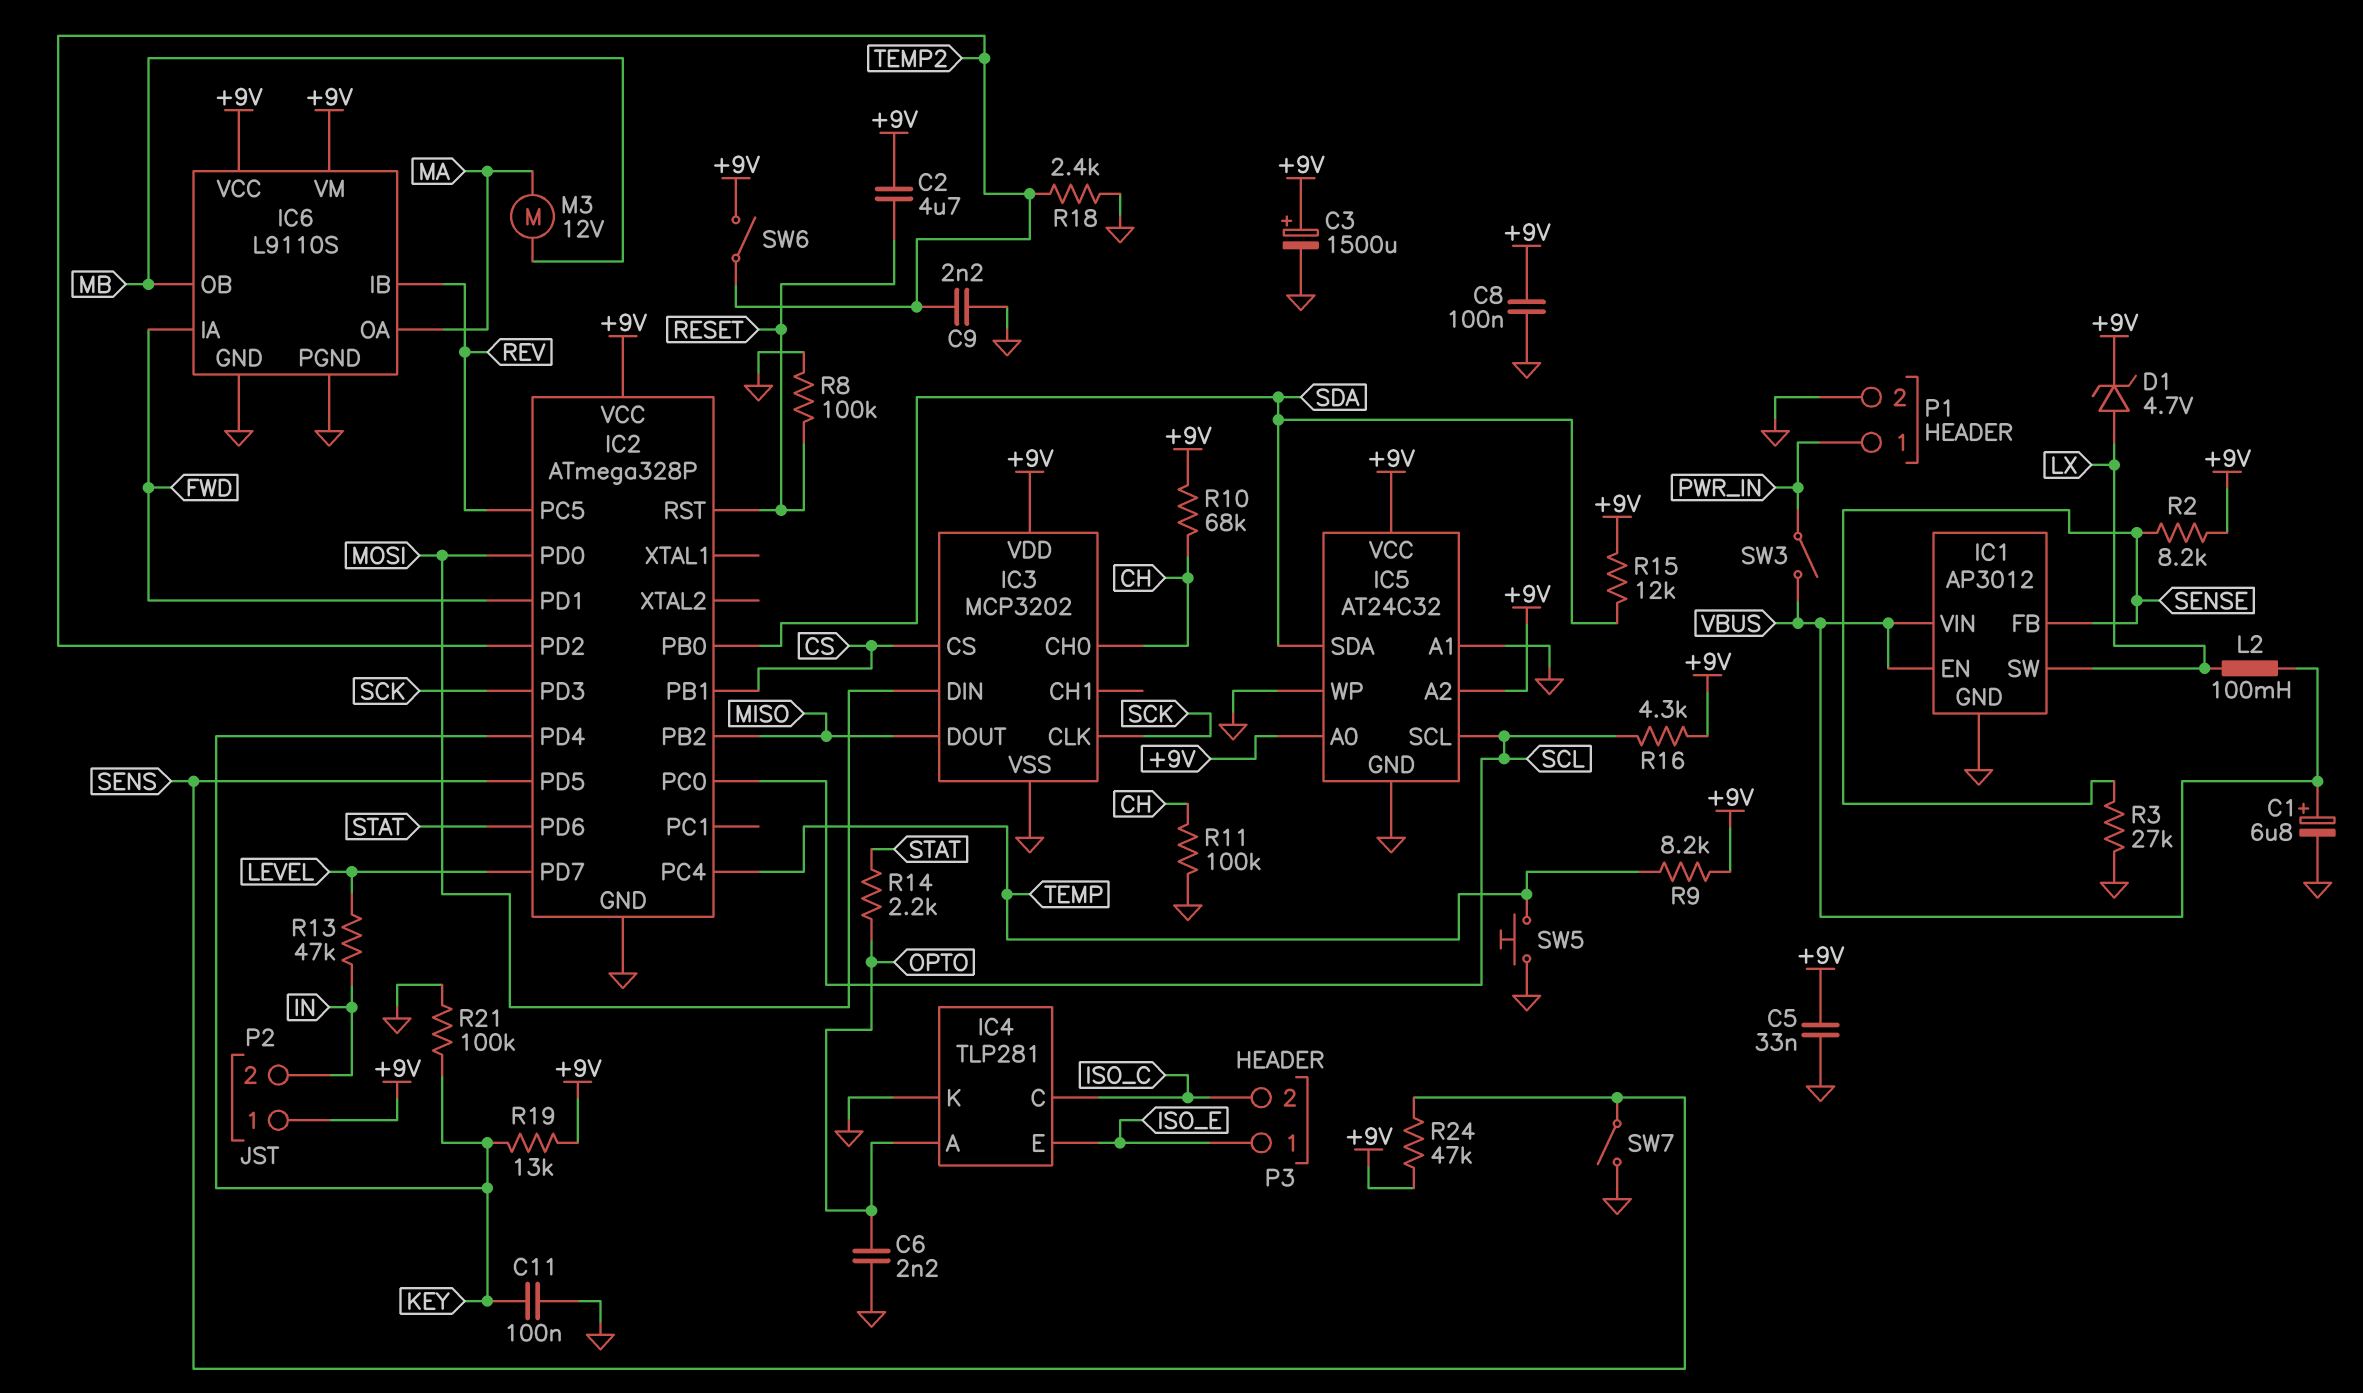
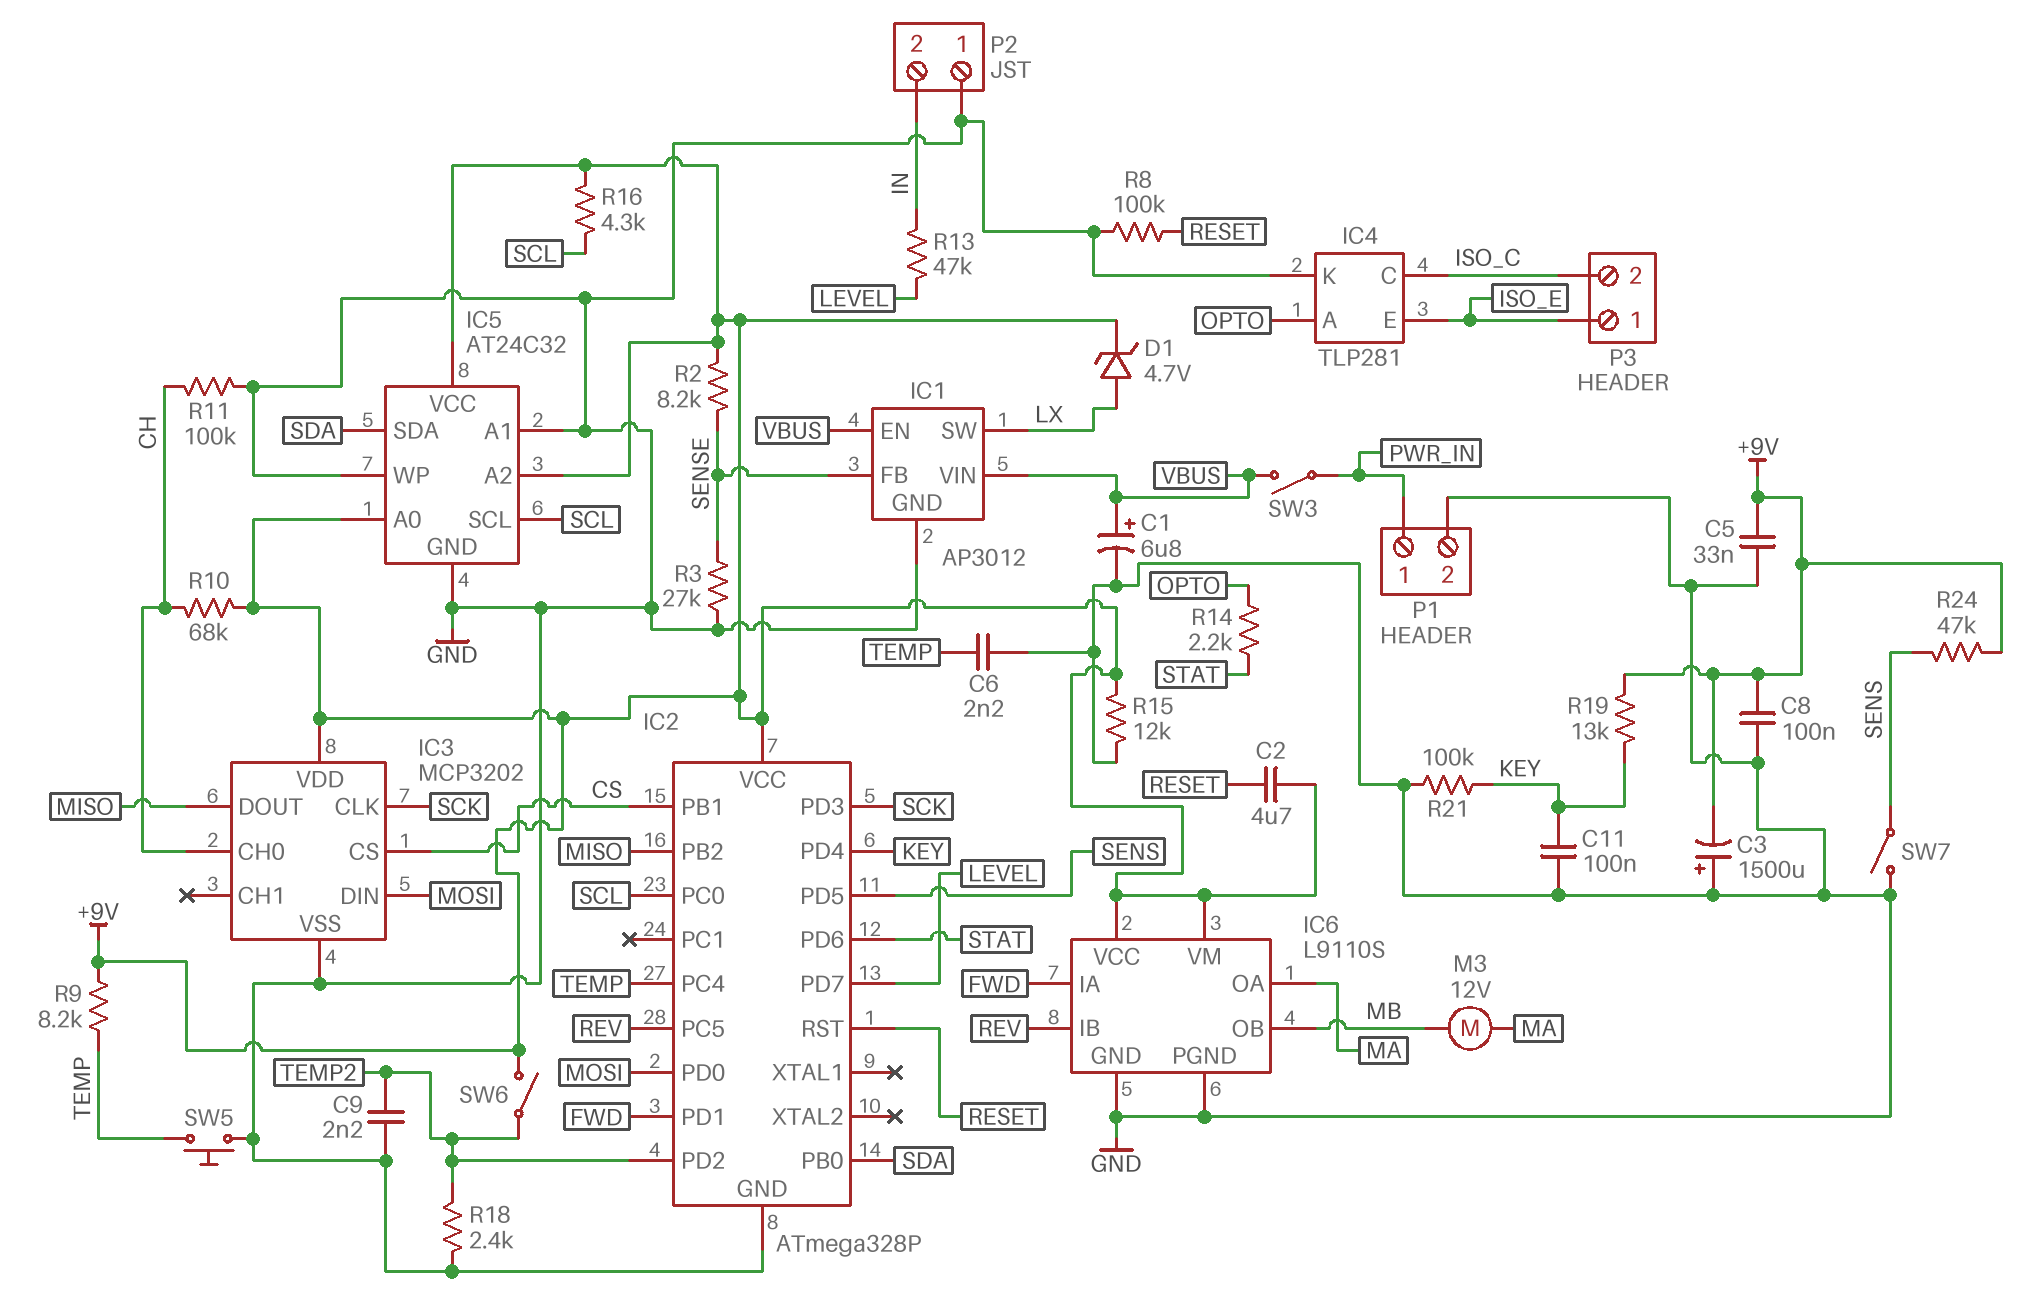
C3: 1500uF (plus +9V, minus GND) -> 1500uF (plus GND, minus +9V)
C6: 2.2nF (GND, OPTO) -> 2.2nF (GND, TEMP)
L2: 100mH (LX, VBUS) -> none
P2 pin 1: +9V -> GND
R15: 12k (+9V, SDA) -> 12k (+9V, GND)

